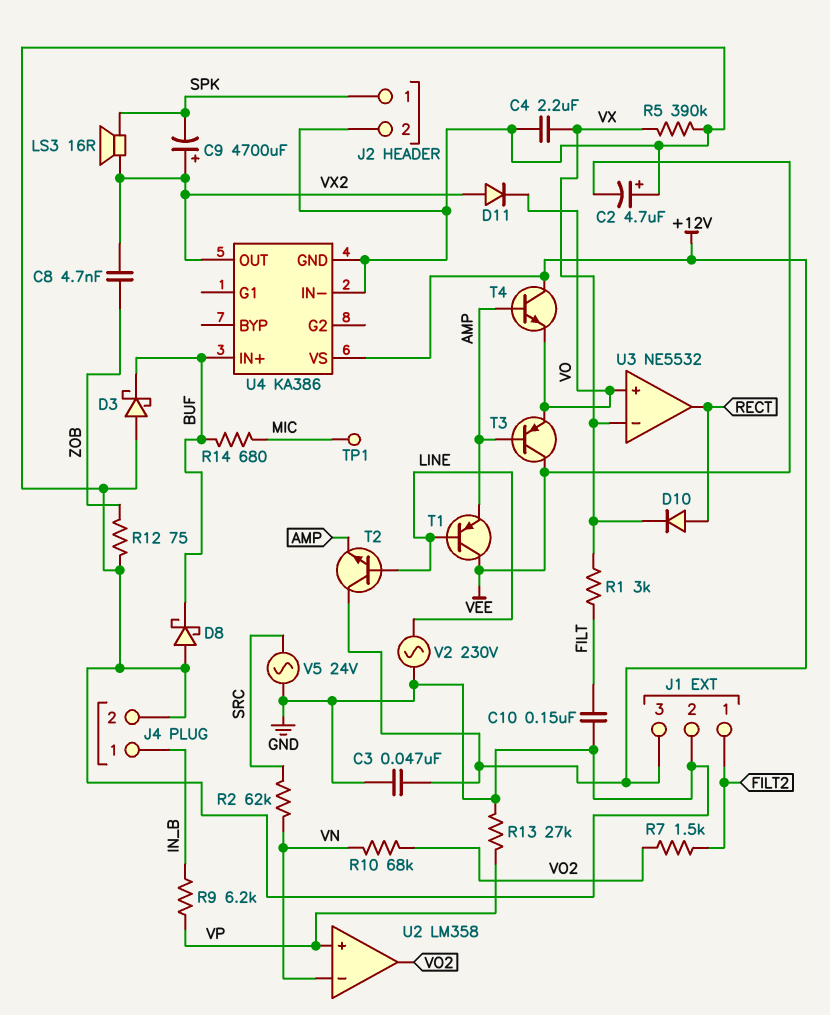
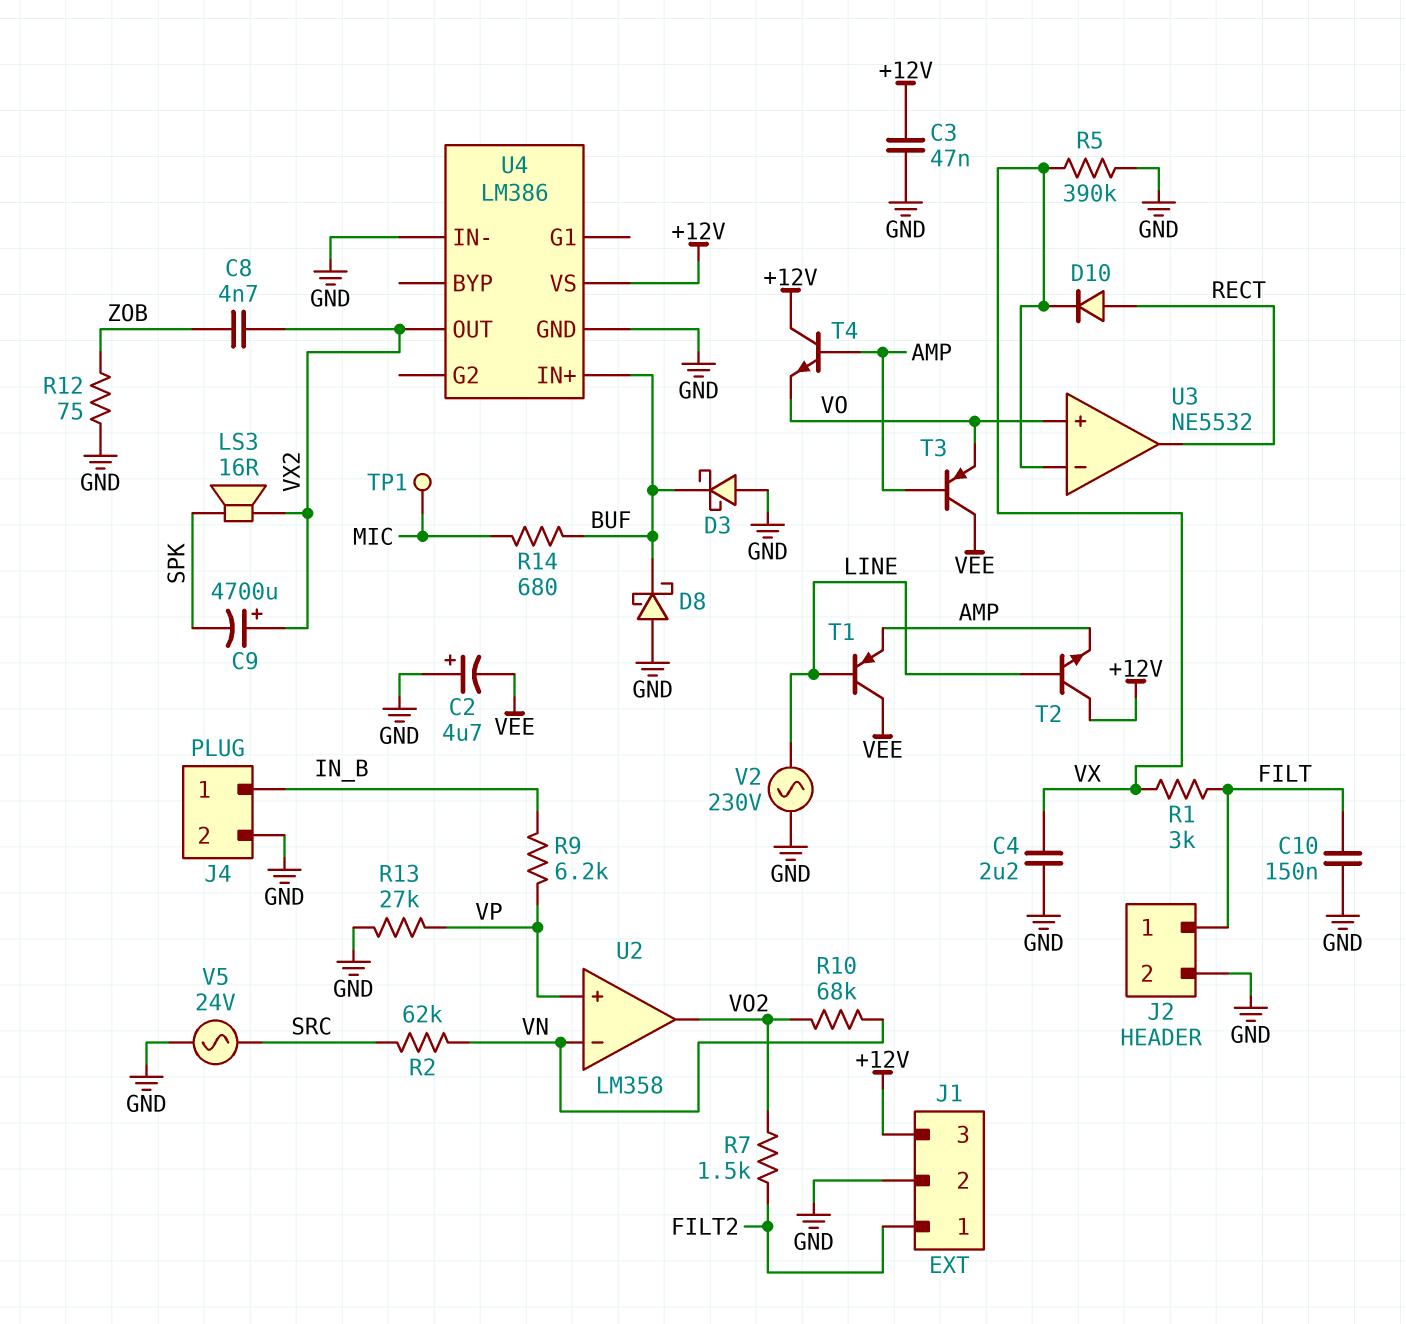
D11: diode (A VX2, K VO) -> none
J2 pin 1: SPK -> FILT
U4: KA386 -> LM386

